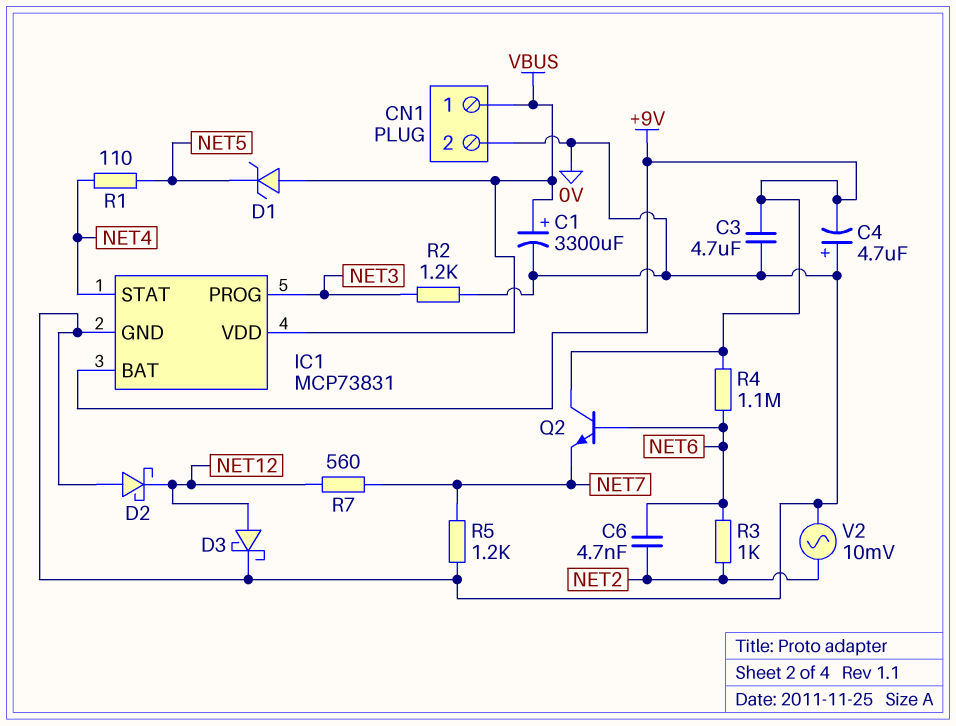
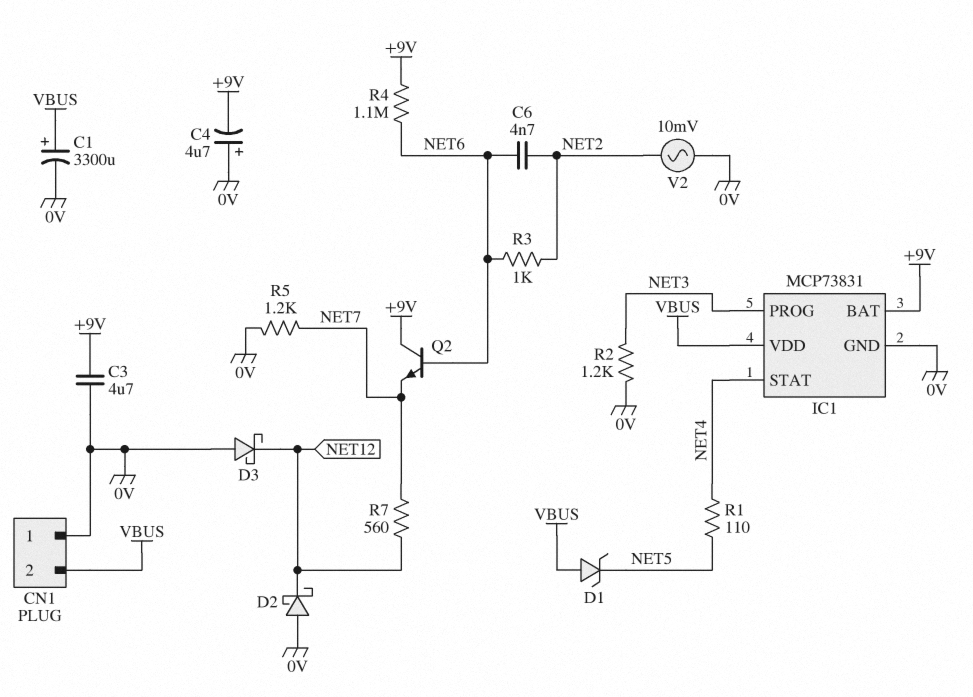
CN1 pin 1: VBUS -> 0V
CN1 pin 2: 0V -> VBUS
D3: schottky (A NET12, K 0V) -> schottky (A 0V, K NET12)

